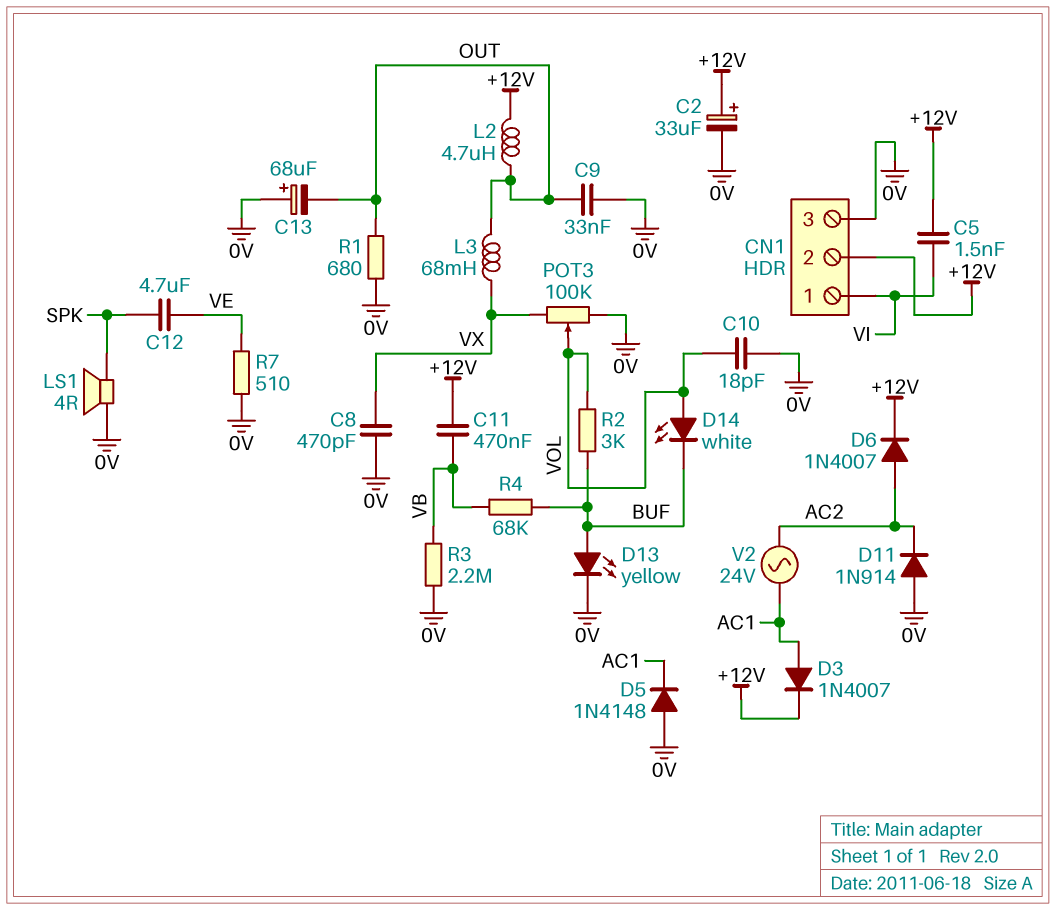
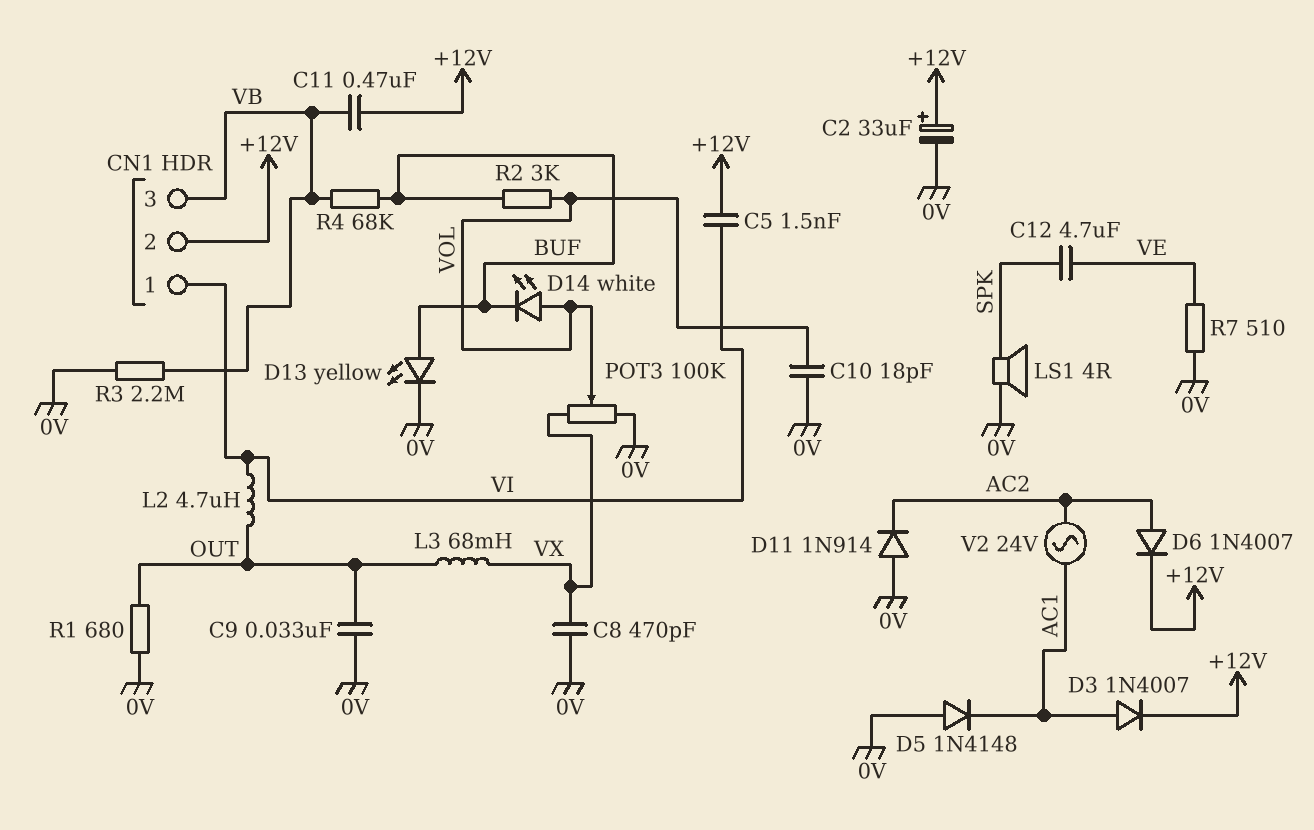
C13: 68uF (plus 0V, minus OUT) -> none
CN1 pin 3: 0V -> VB
L2: 4.7uH (+12V, OUT) -> 4.7uH (OUT, VI)

